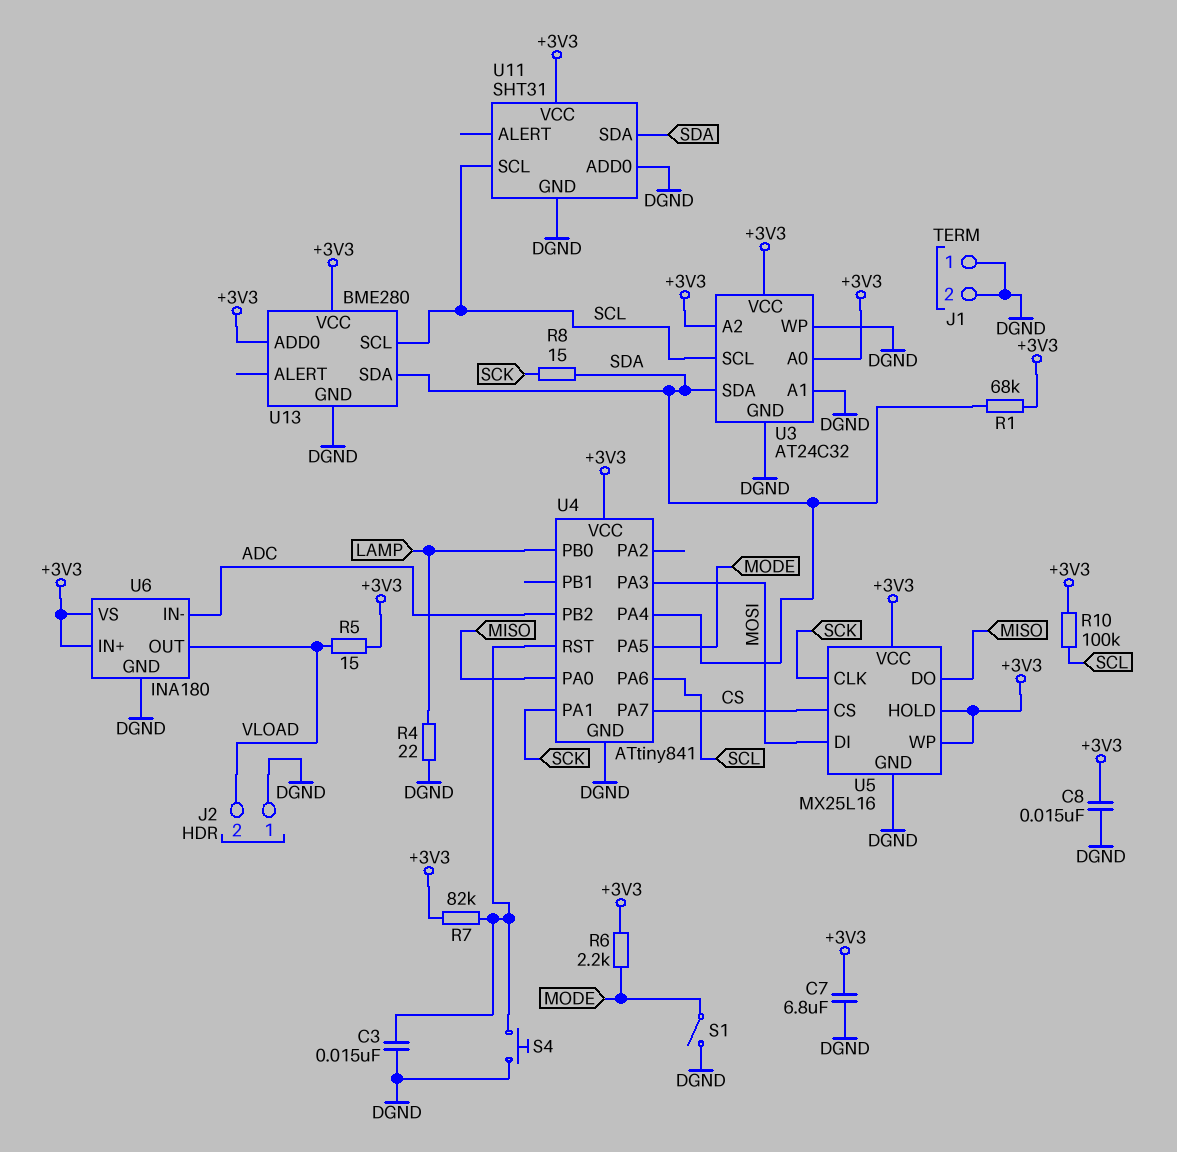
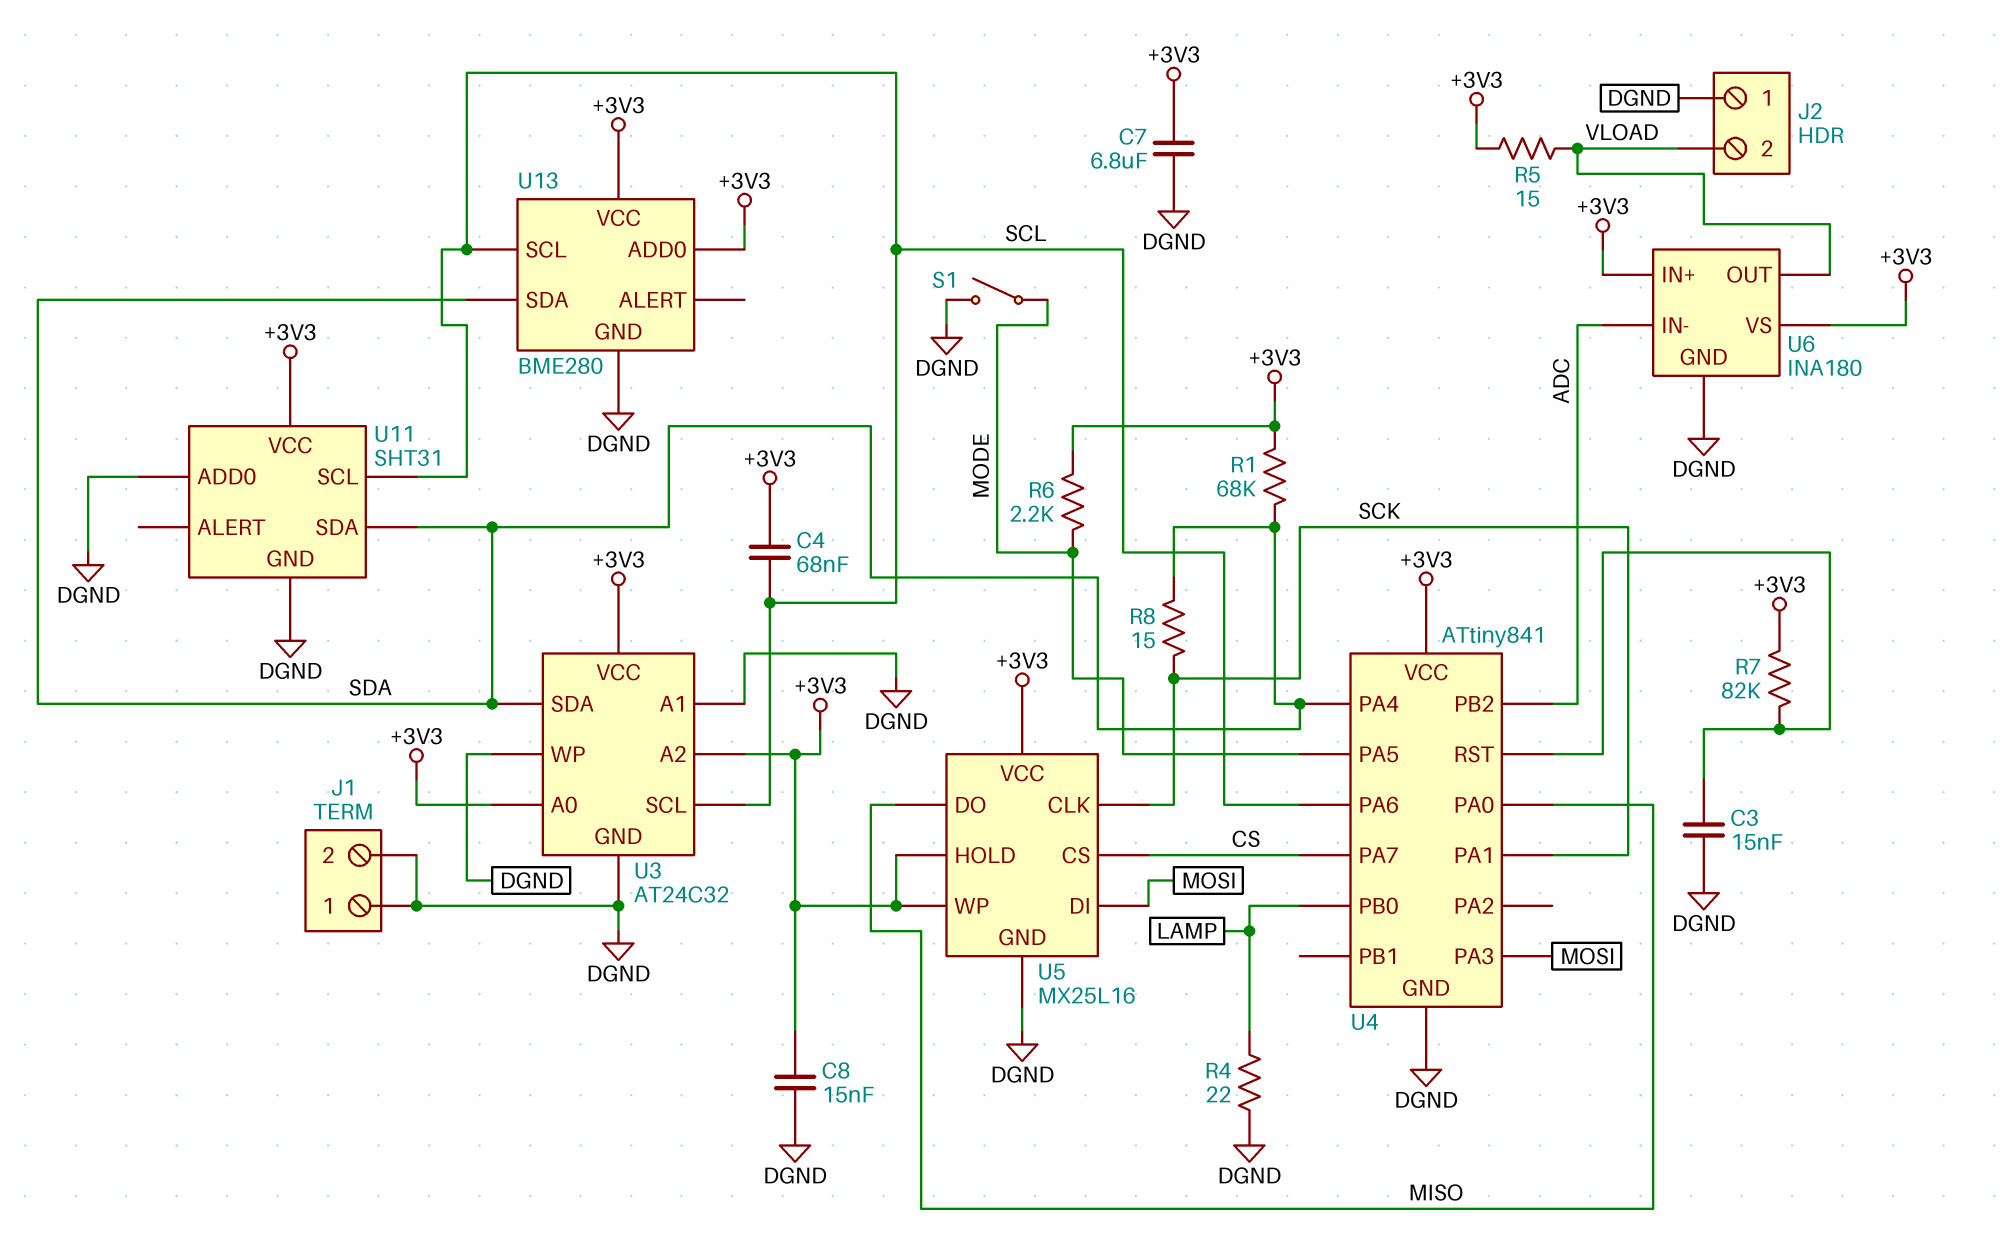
C4: none -> 68nF (+3V3, SCL)
R10: 100k (+3V3, SCL) -> none
S4: button (DGND, U4/RST) -> none

